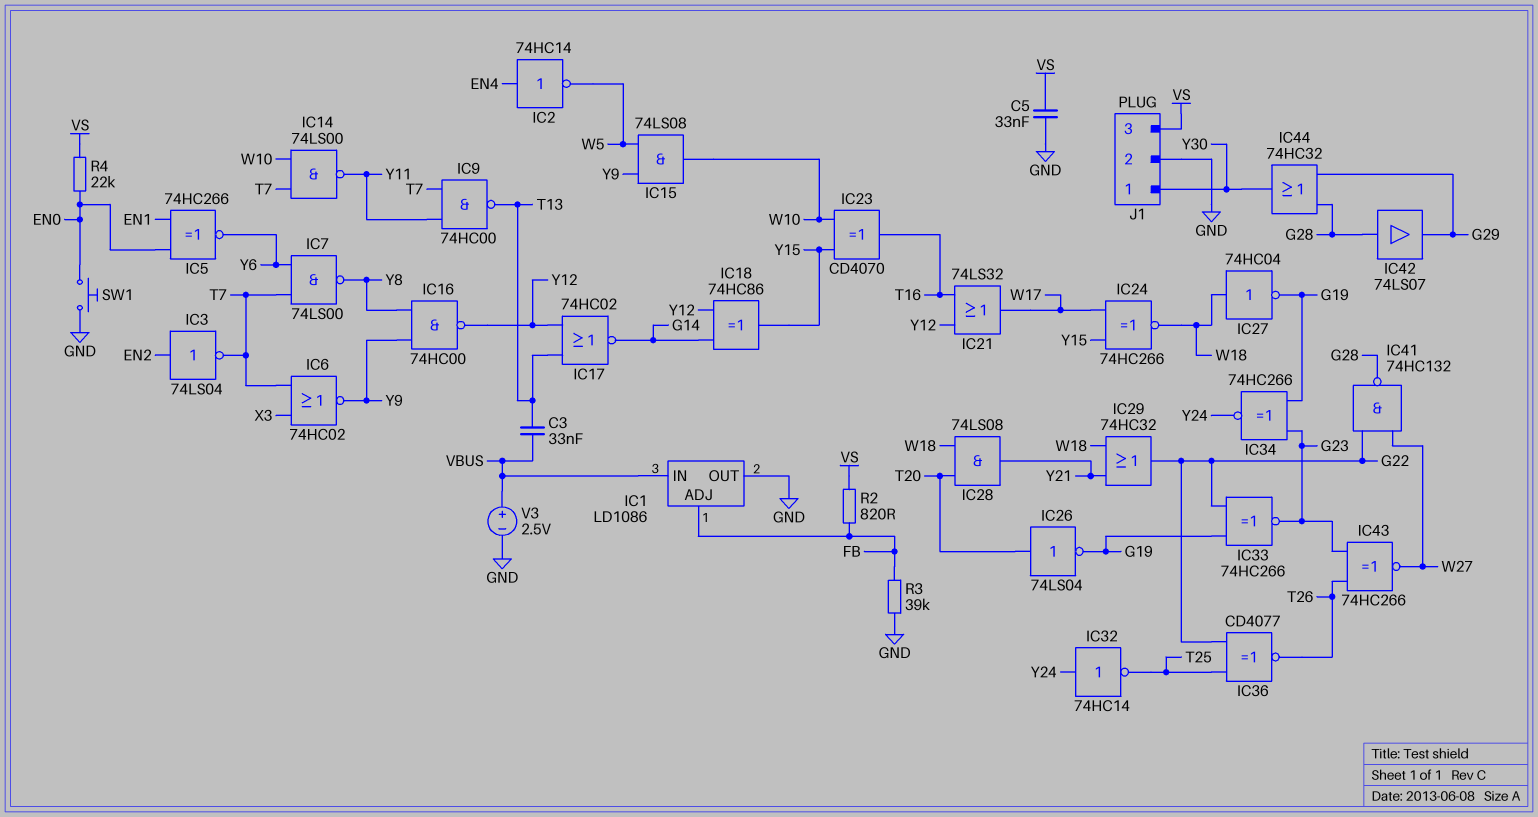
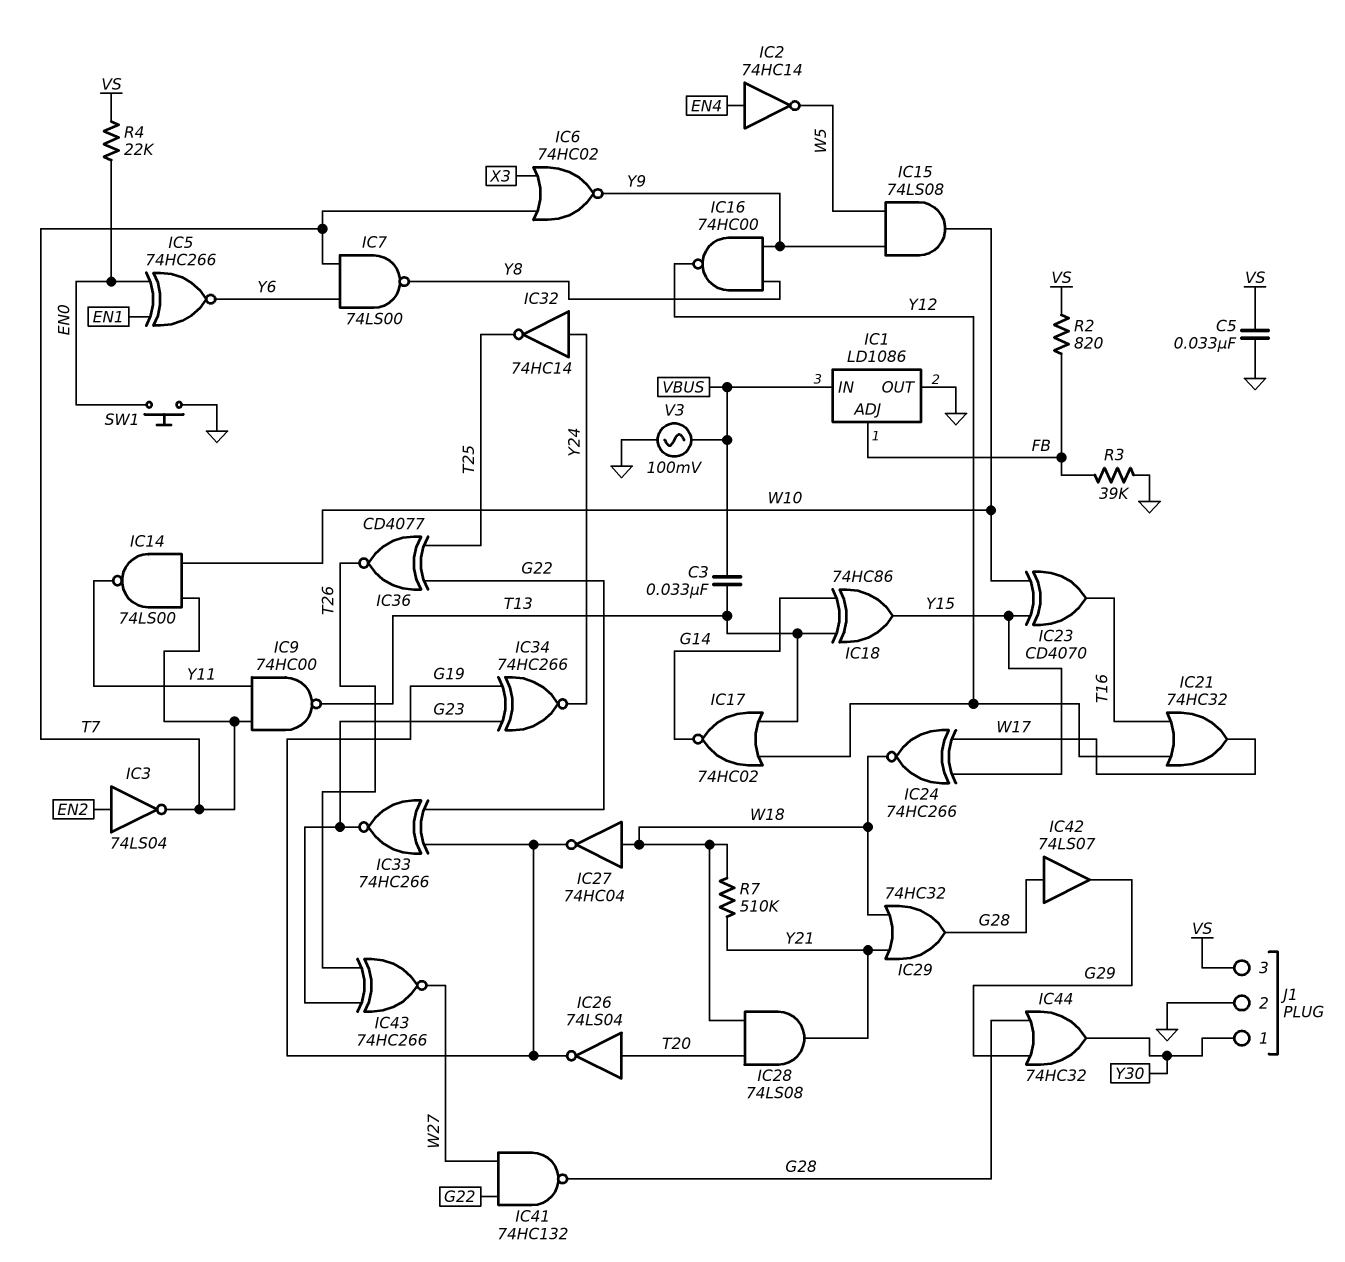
IC18: XOR 74HC86 (in G14, in Y12, out Y15) -> XOR 74HC86 (in G14, in T13, out Y15)
IC21: OR 74LS32 (in T16, in Y12, out W17) -> OR 74HC32 (in T16, in Y12, out W17)
IC29: OR 74HC32 (in W18, in Y21, out G22) -> OR 74HC32 (in W18, in Y21, out G28)
R7: none -> 510k (W18, Y21)
V3: 2.5V (plus VBUS, minus GND) -> AC 100mV (GND, VBUS)

